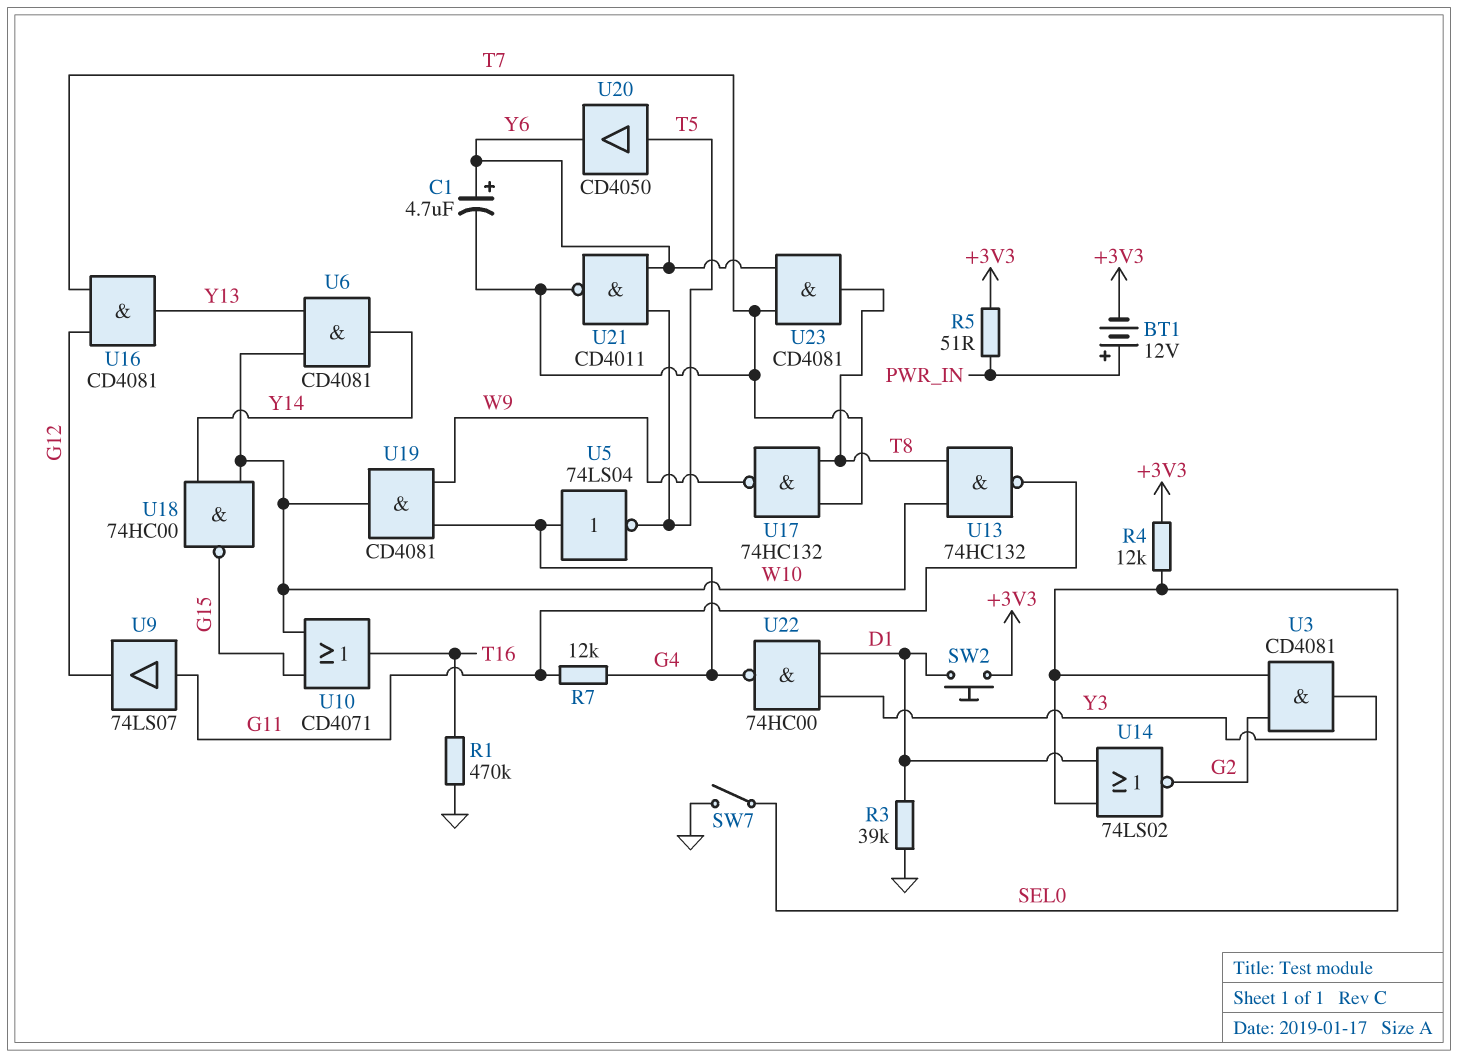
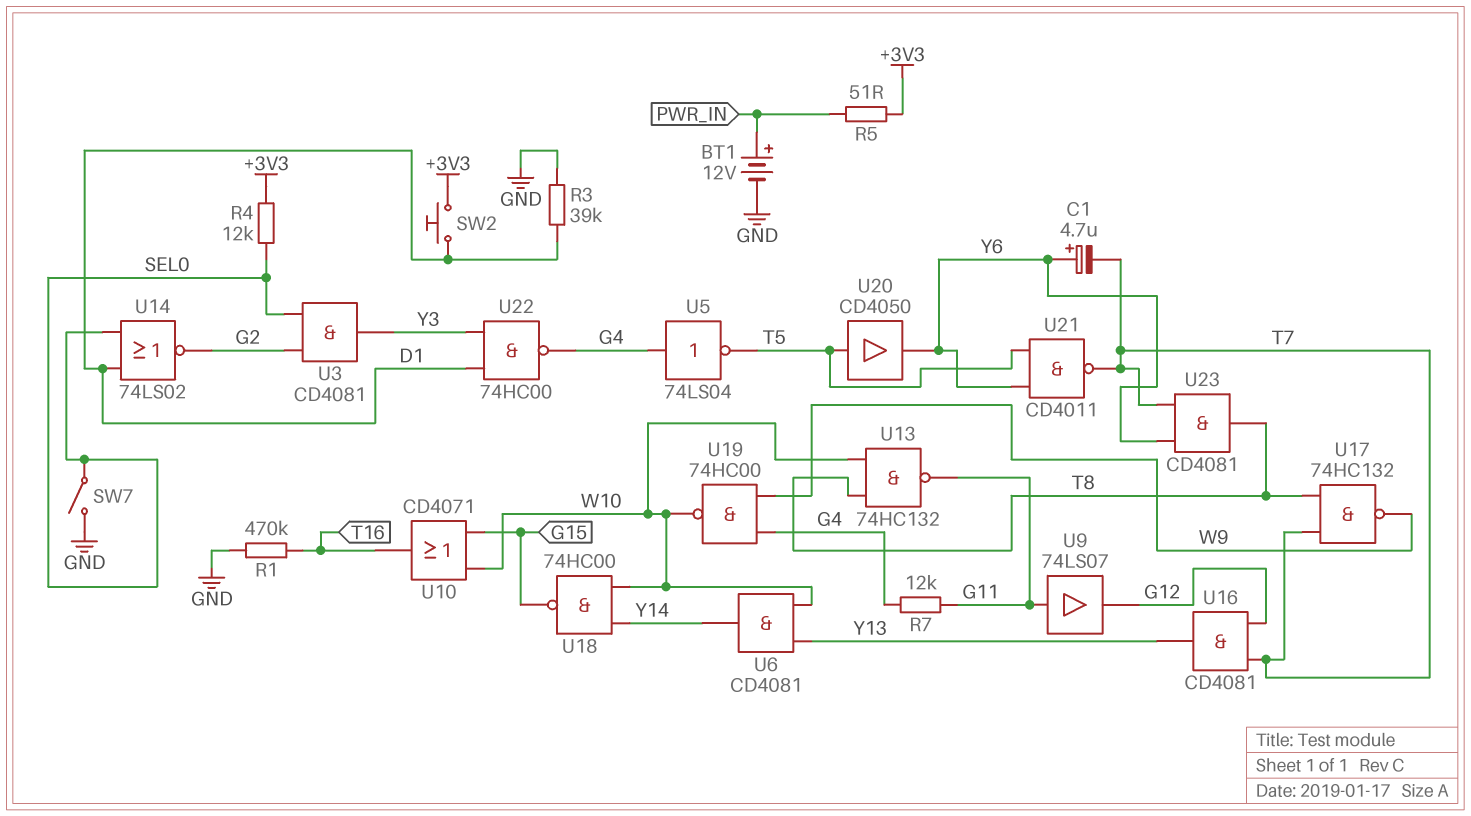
BT1: 12V (plus PWR_IN, minus +3V3) -> 12V (plus PWR_IN, minus GND)
U19: AND CD4081 (in G4, in W9, out W10) -> NAND 74HC00 (in G4, in W9, out W10)

